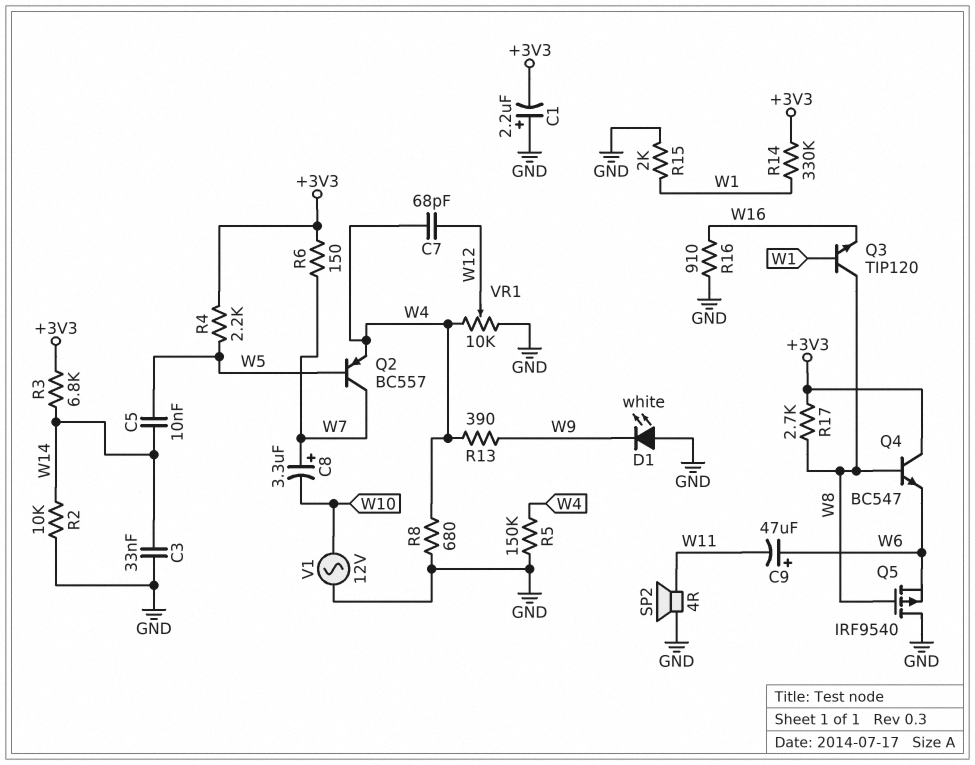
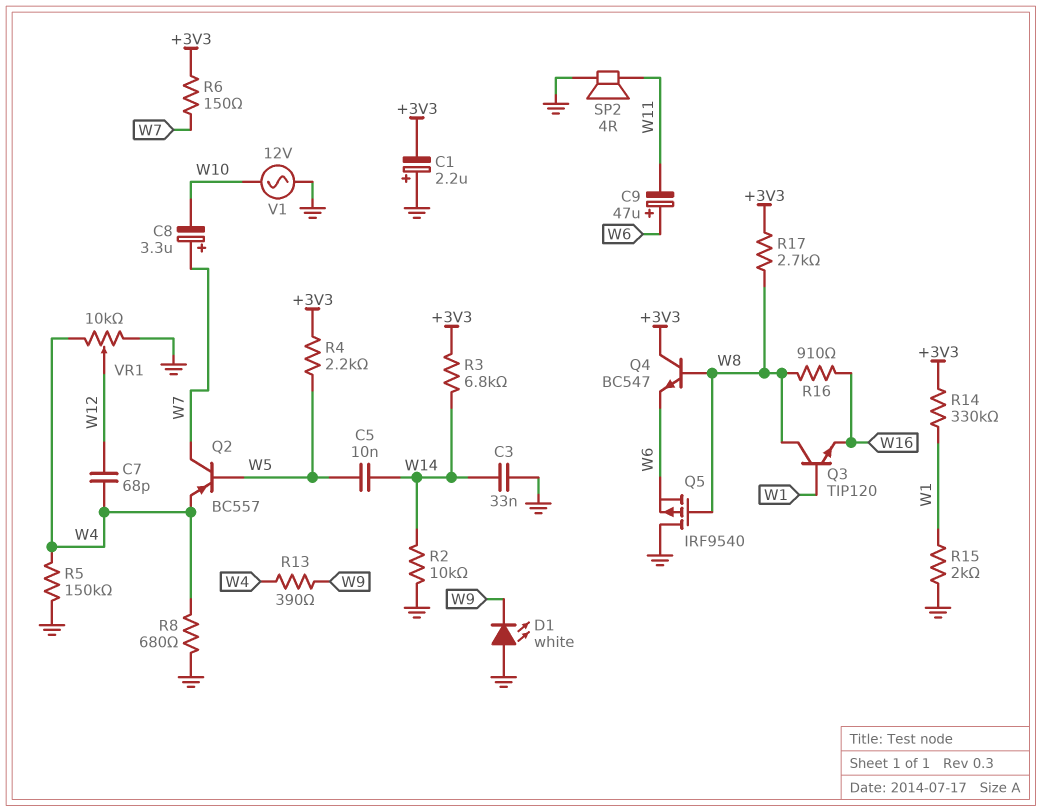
R16: 910 (GND, W16) -> 910 (W8, W16)

